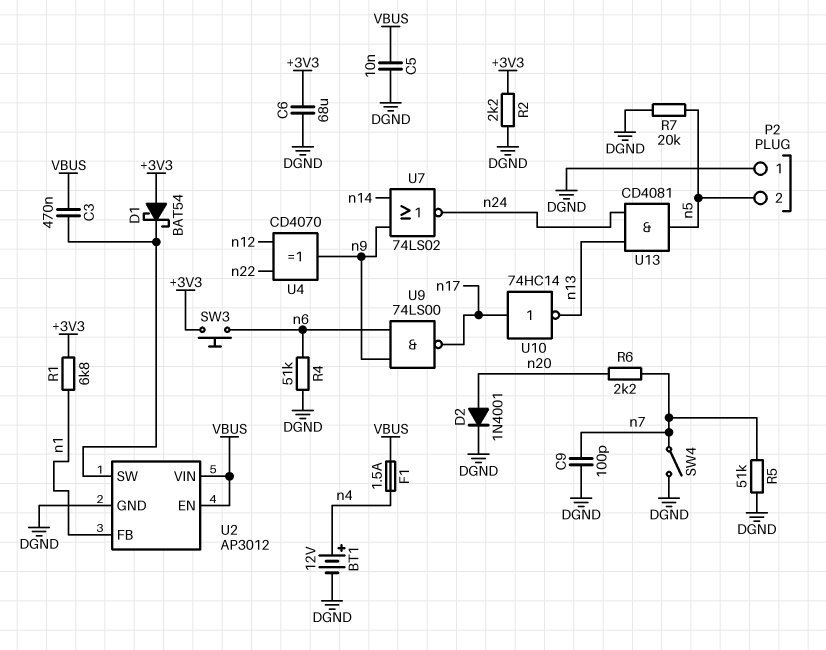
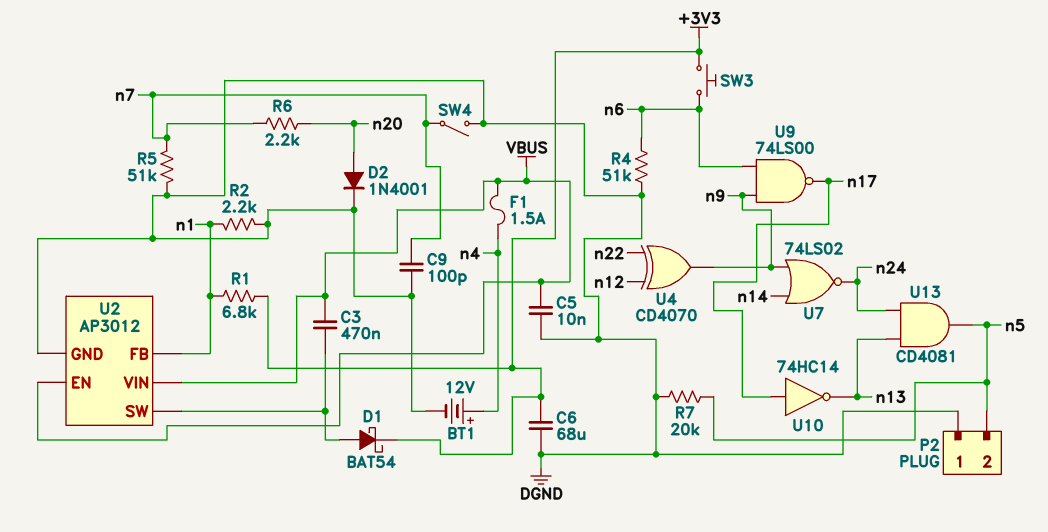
D1: schottky BAT54 (A +3V3, K U2/SW) -> schottky BAT54 (A U2/SW, K +3V3)
R2: 2.2k (+3V3, DGND) -> 2.2k (DGND, n1)

